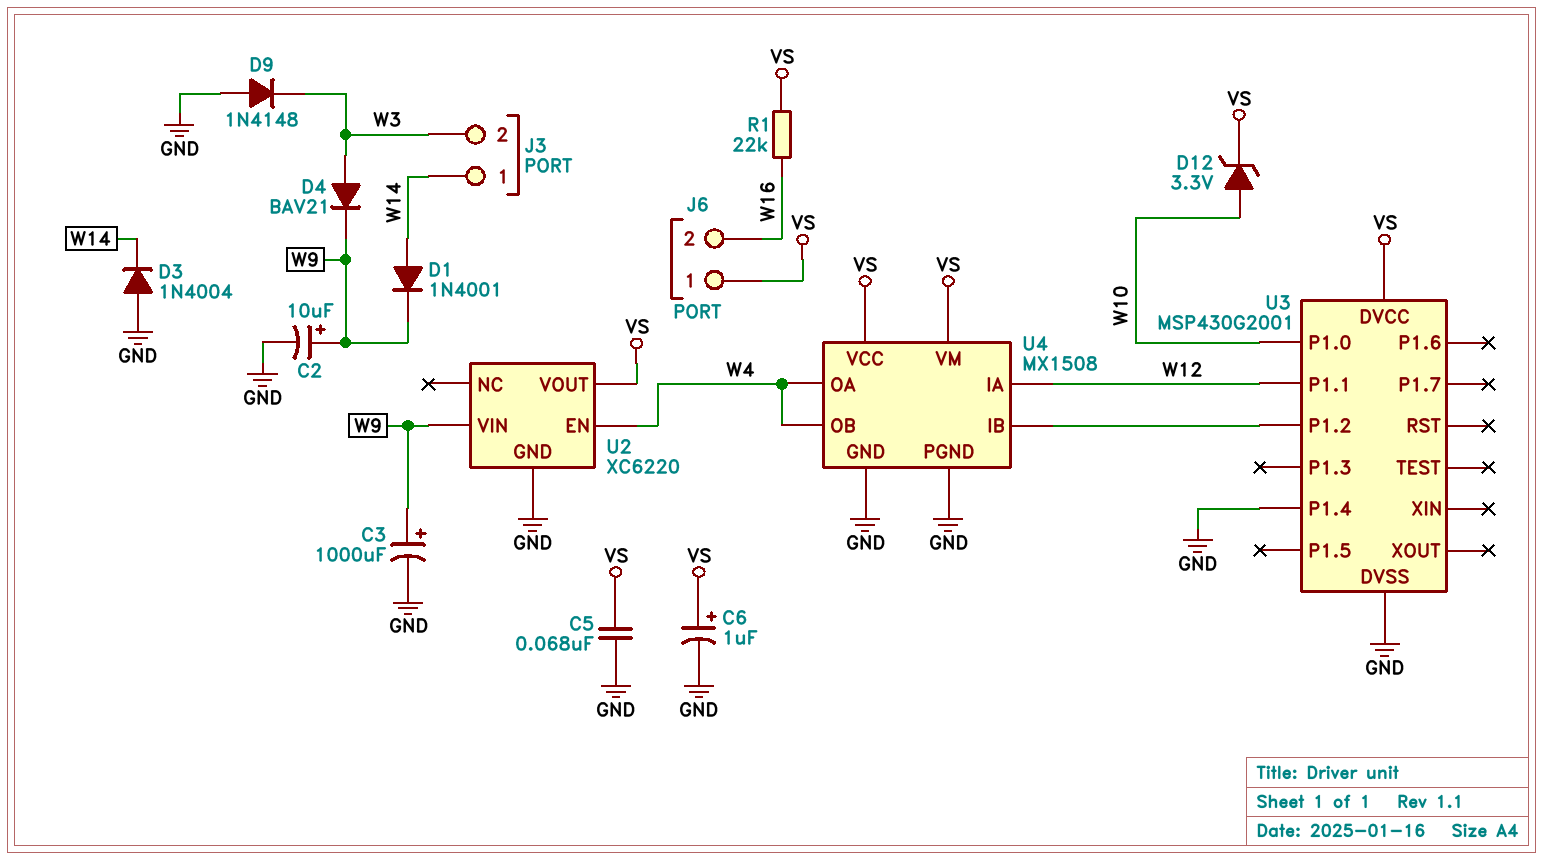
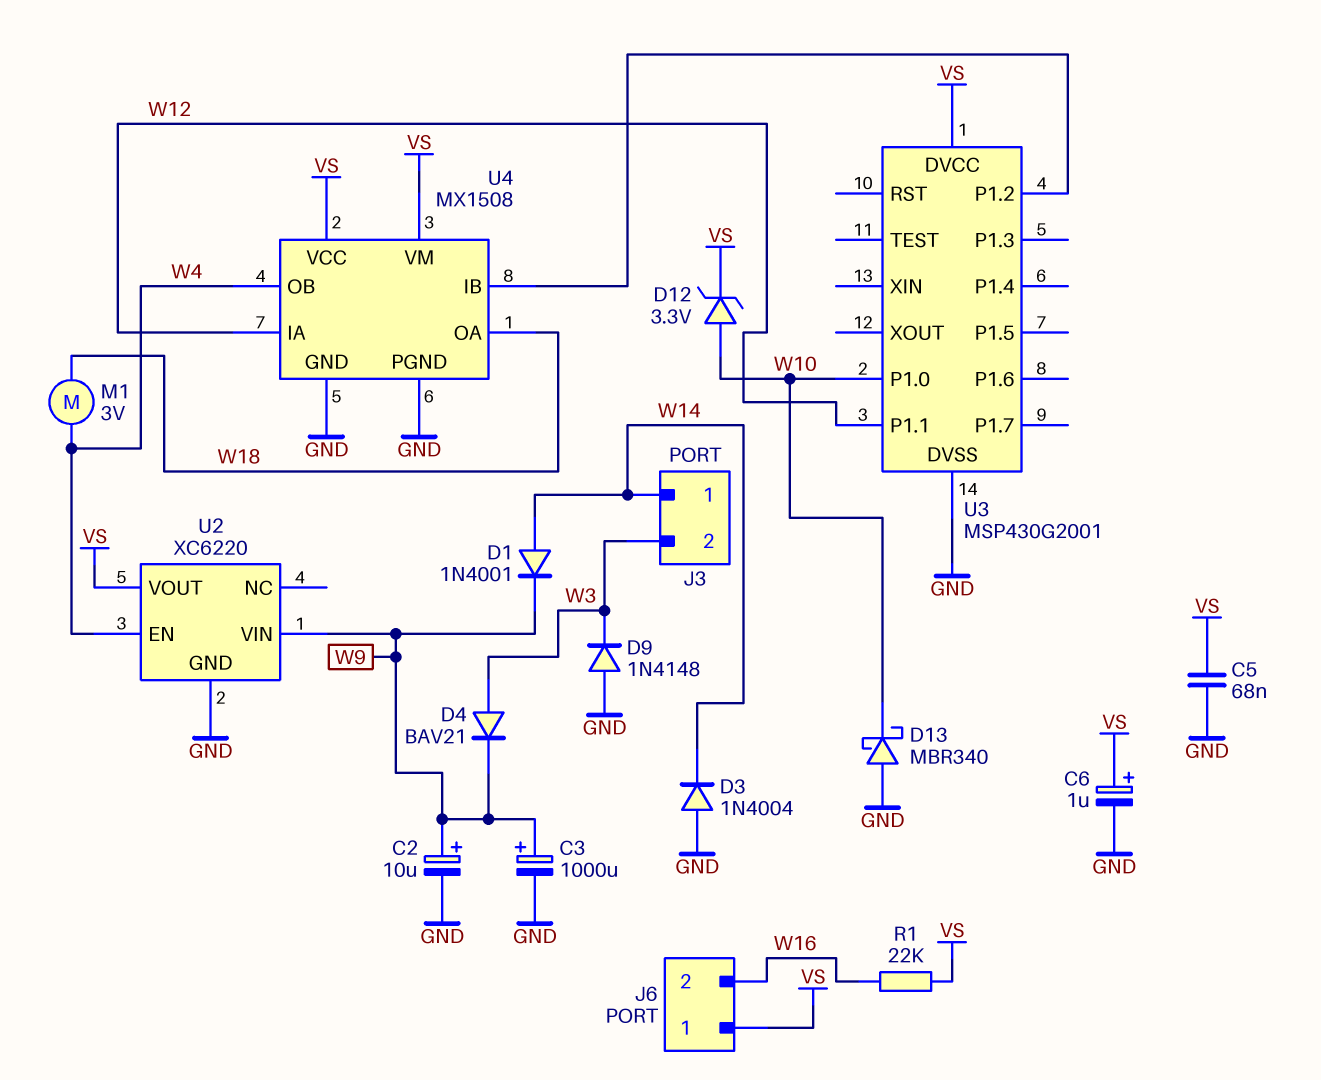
D13: none -> schottky MBR340 (A GND, K W10)
M1: none -> motor 3V (W4, W18)
U3 pin P1.4: GND -> none
U4 pin OA: W4 -> W18

